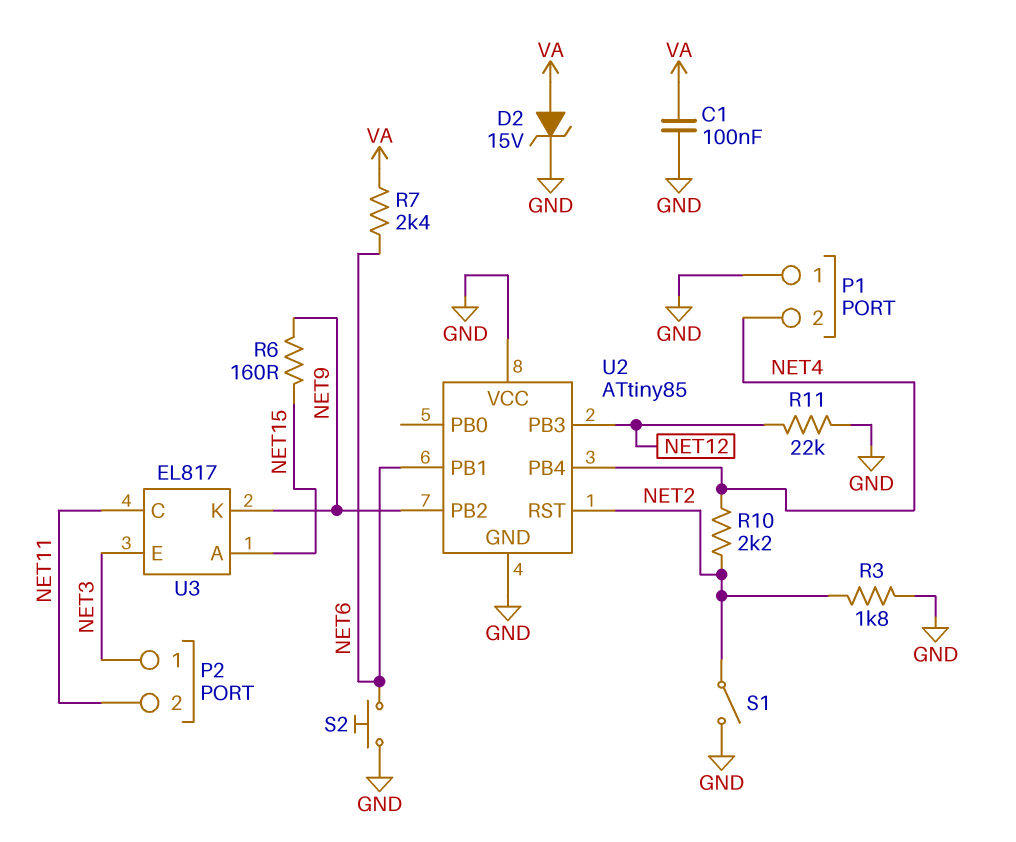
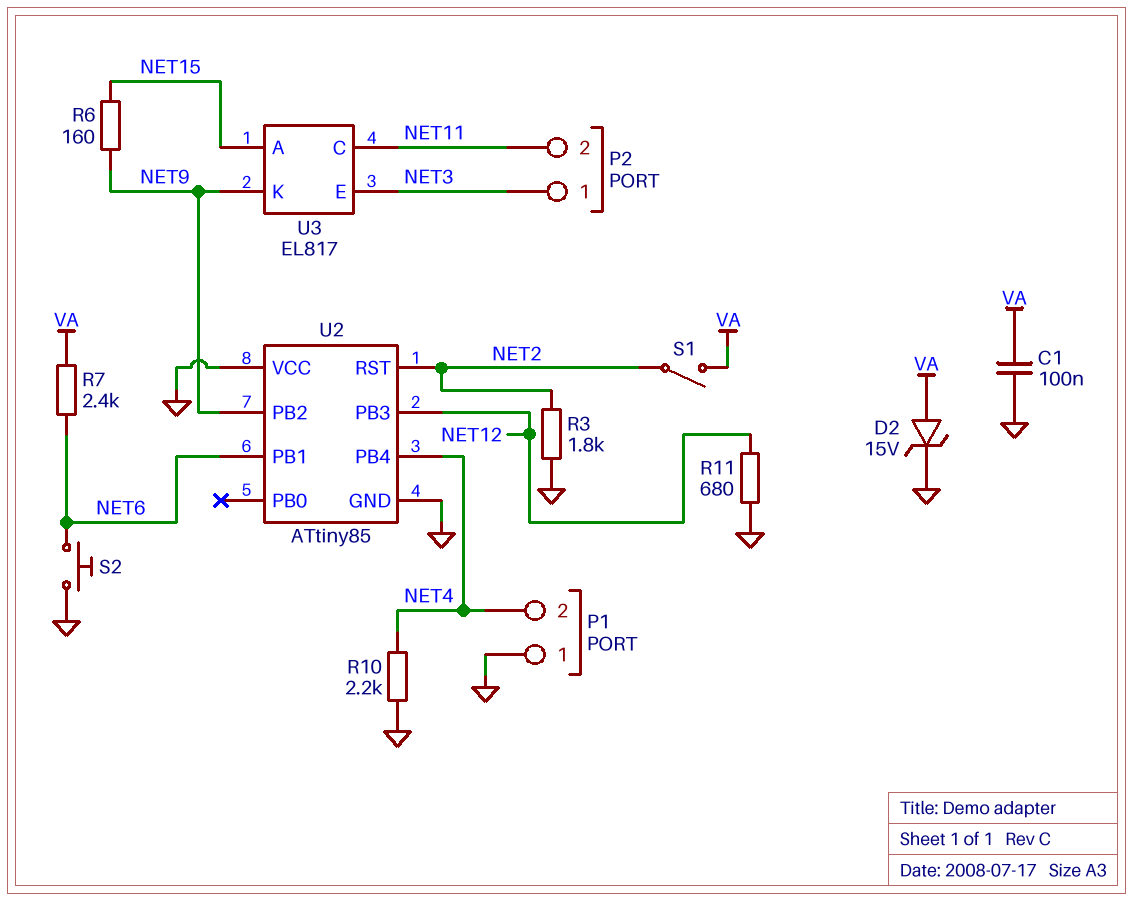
R10: 2.2k (NET2, NET4) -> 2.2k (GND, NET4)
R11: 22k (GND, NET12) -> 680 (GND, NET12)
S1: switch (GND, NET2) -> switch (NET2, VA)

